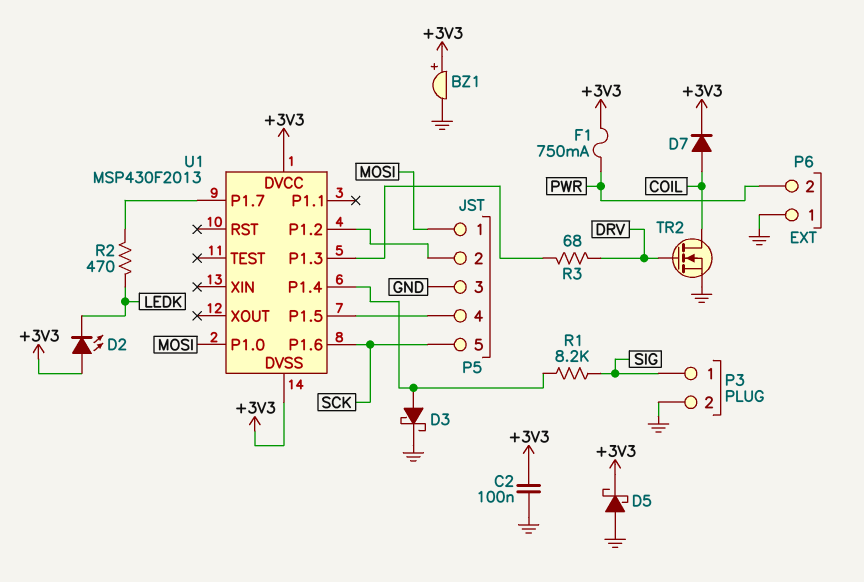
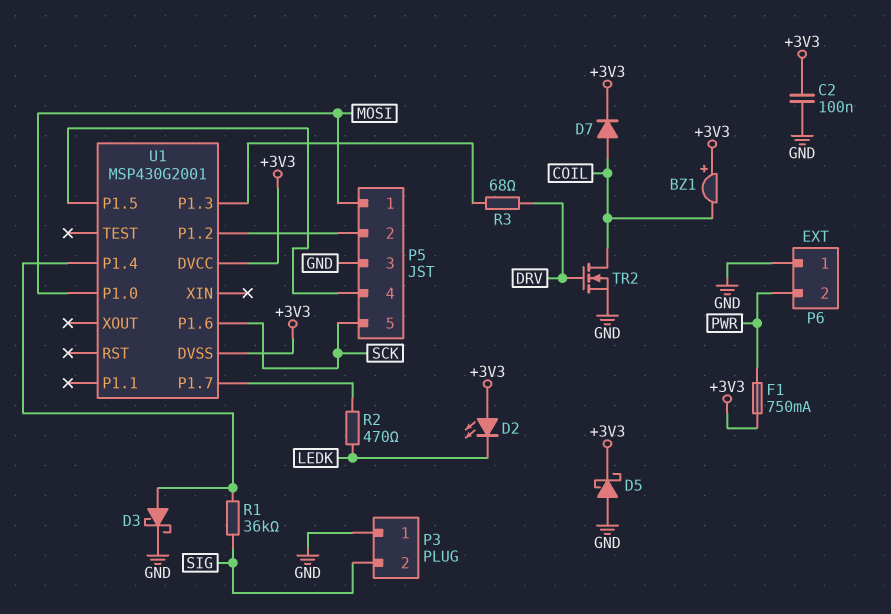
BZ1: buzzer (plus +3V3, minus GND) -> buzzer (plus +3V3, minus COIL)
P3 pin 1: SIG -> GND
P3 pin 2: GND -> SIG
R1: 8.2k (SIG, U1/P1.4) -> 36k (SIG, U1/P1.4)
U1: MSP430F2013 -> MSP430G2001

